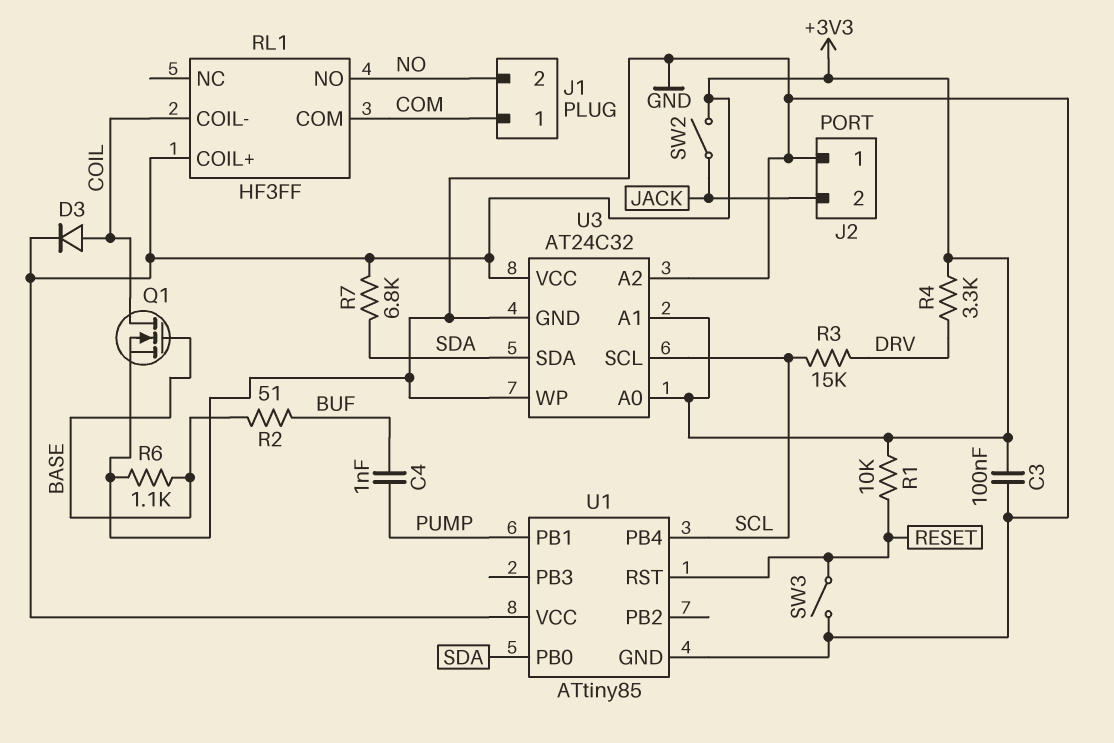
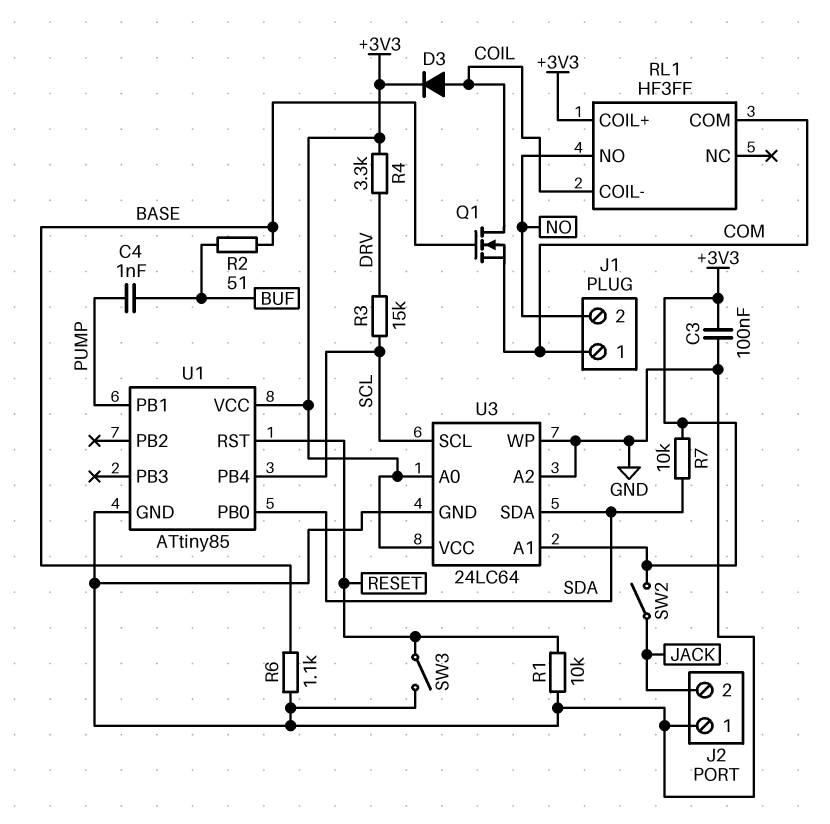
Q1: NMOS (G BASE, D COIL, S GND) -> NMOS (G BASE, D COIL, S COM)
R1: 10k (+3V3, RESET) -> 10k (GND, RESET)
R7: 6.8k (+3V3, SDA) -> 10k (+3V3, SDA)
U3: AT24C32 -> 24LC64

